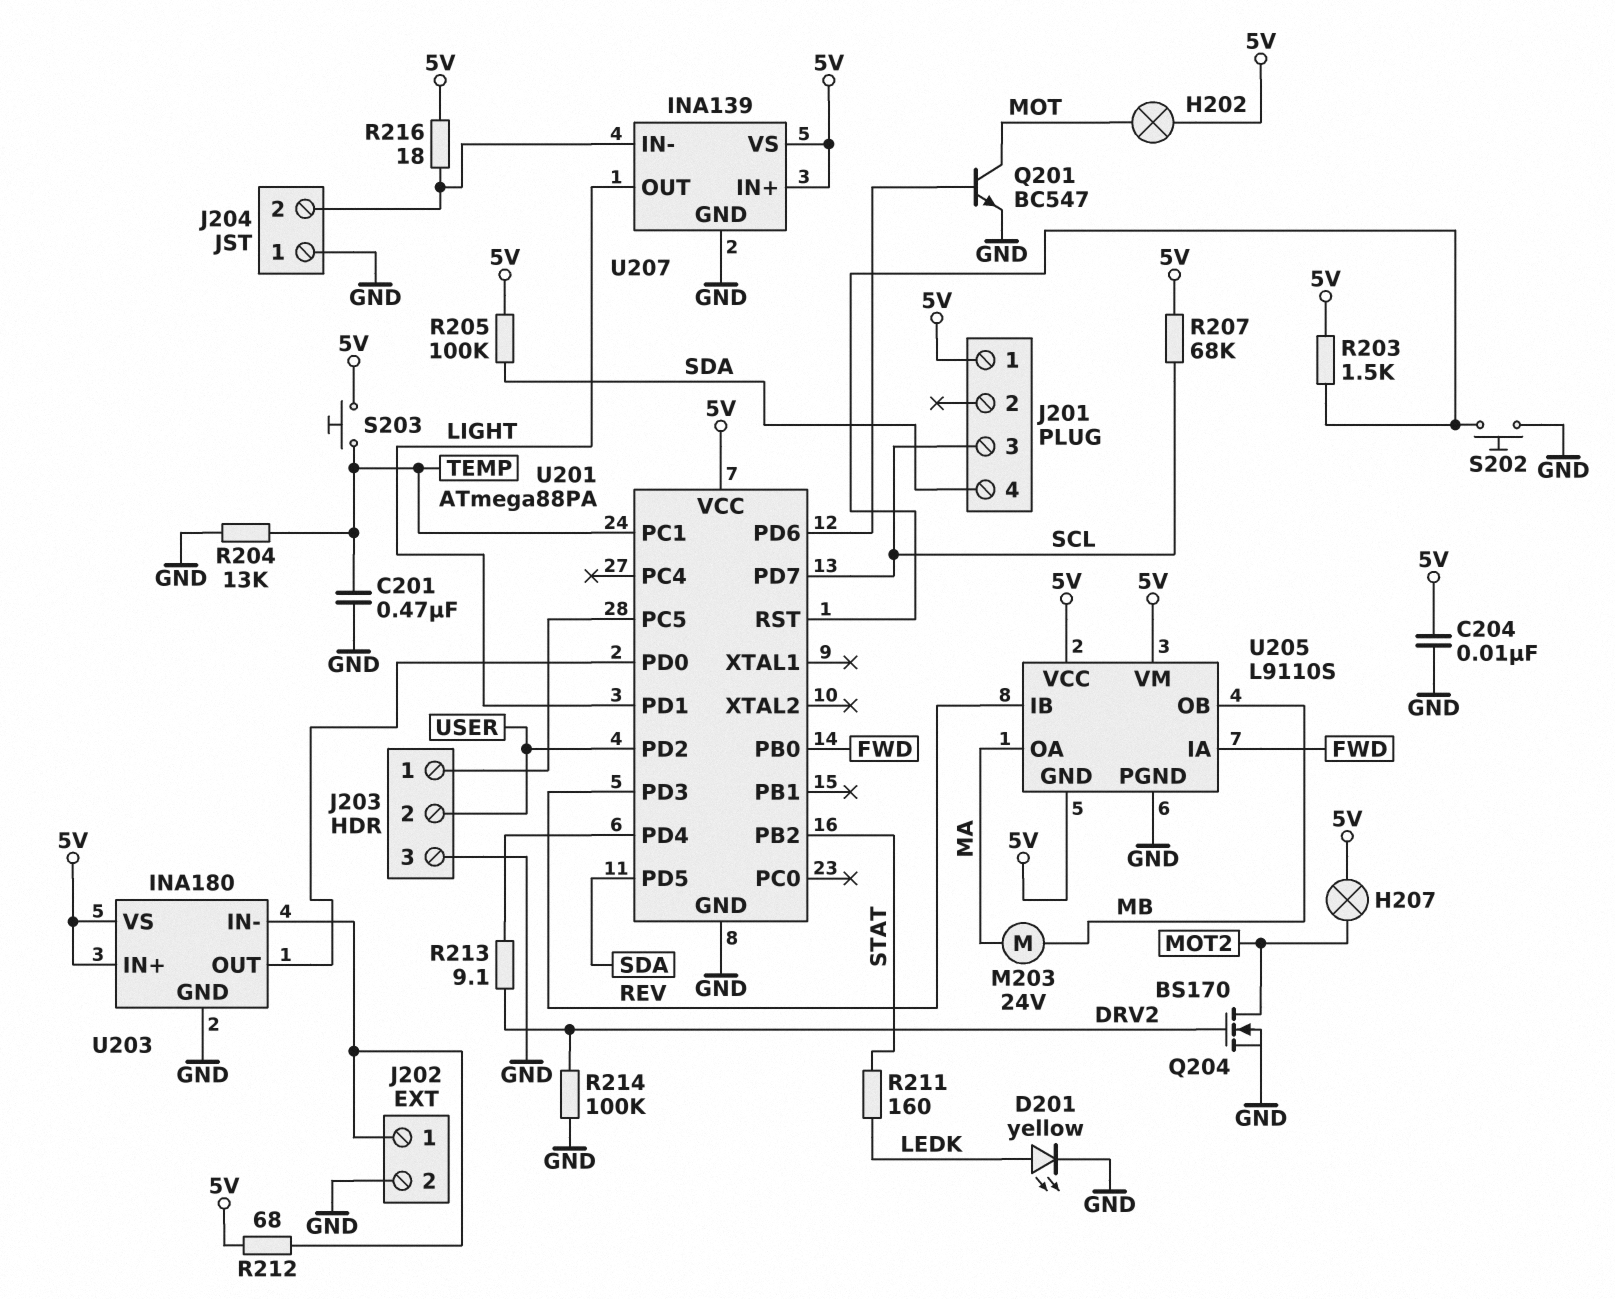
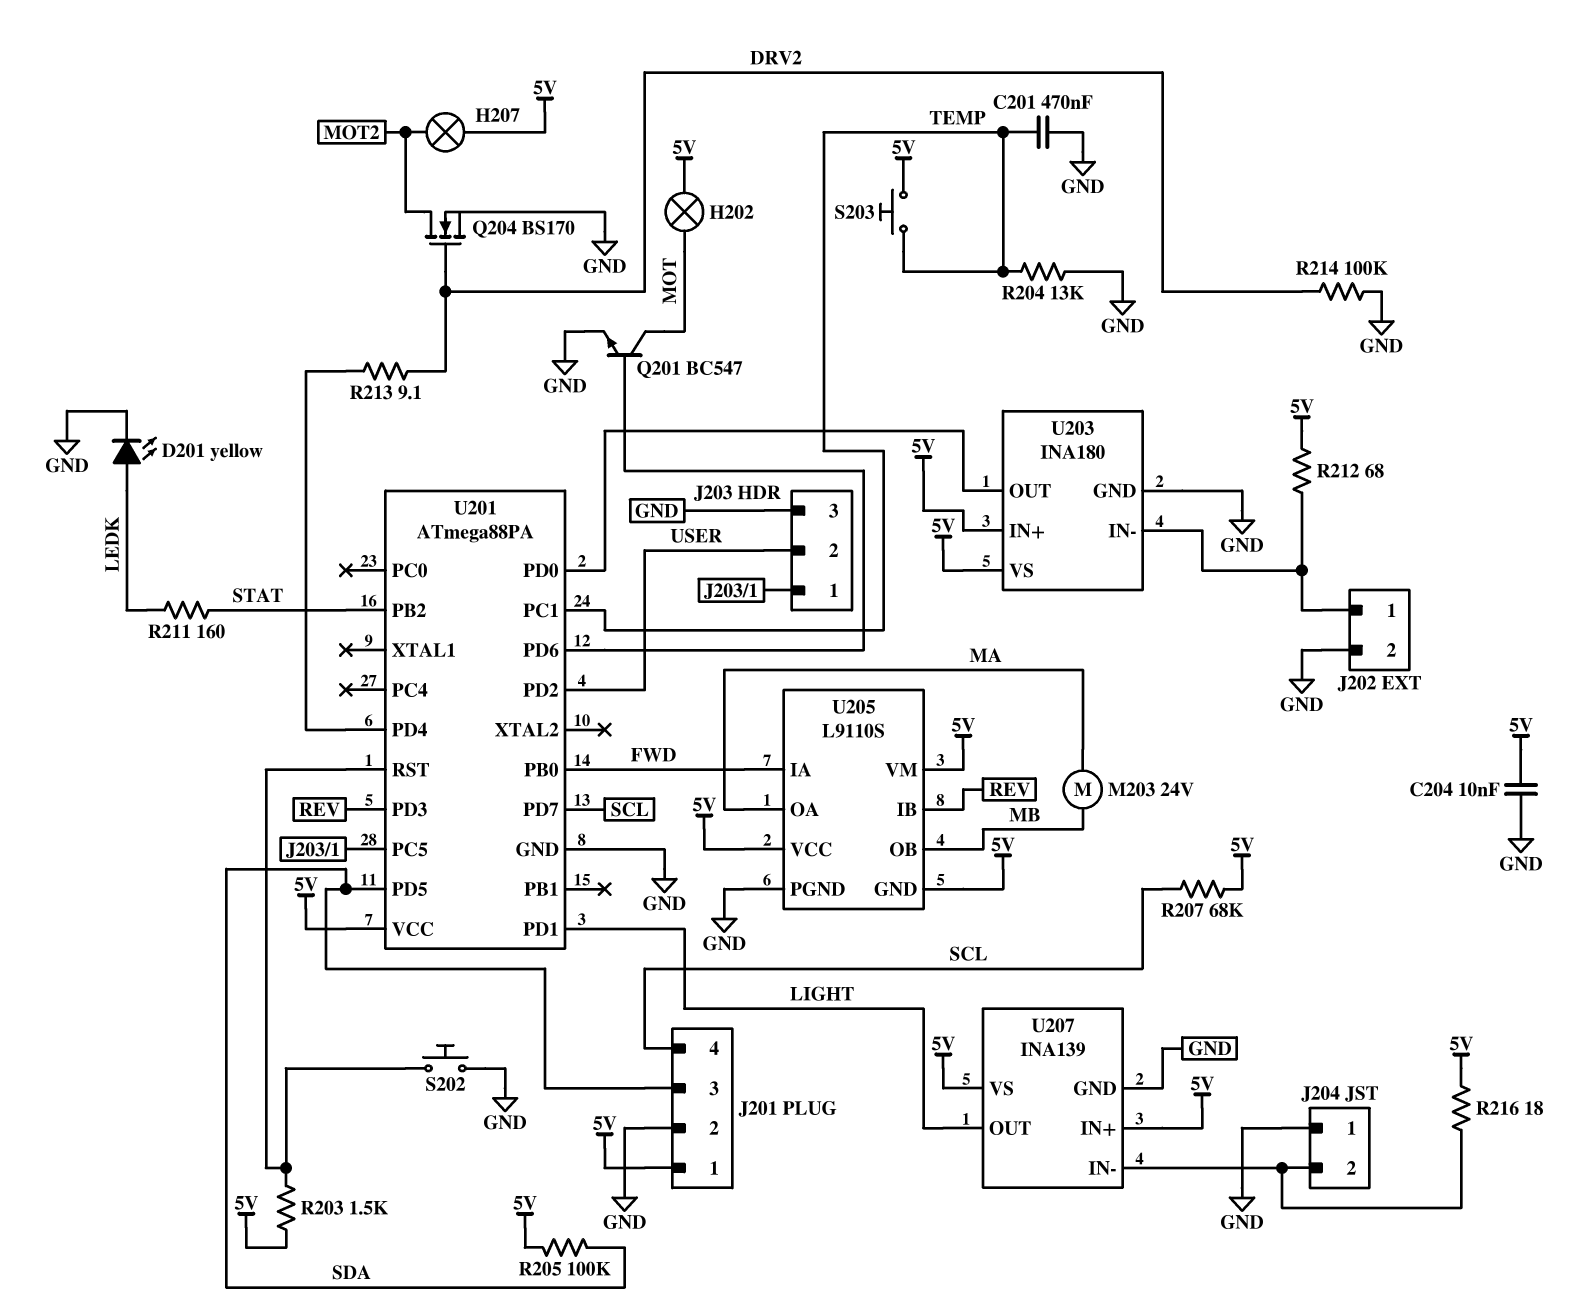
J201 pin 2: none -> GND
J201 pin 3: SCL -> SDA
J201 pin 4: SDA -> SCL

